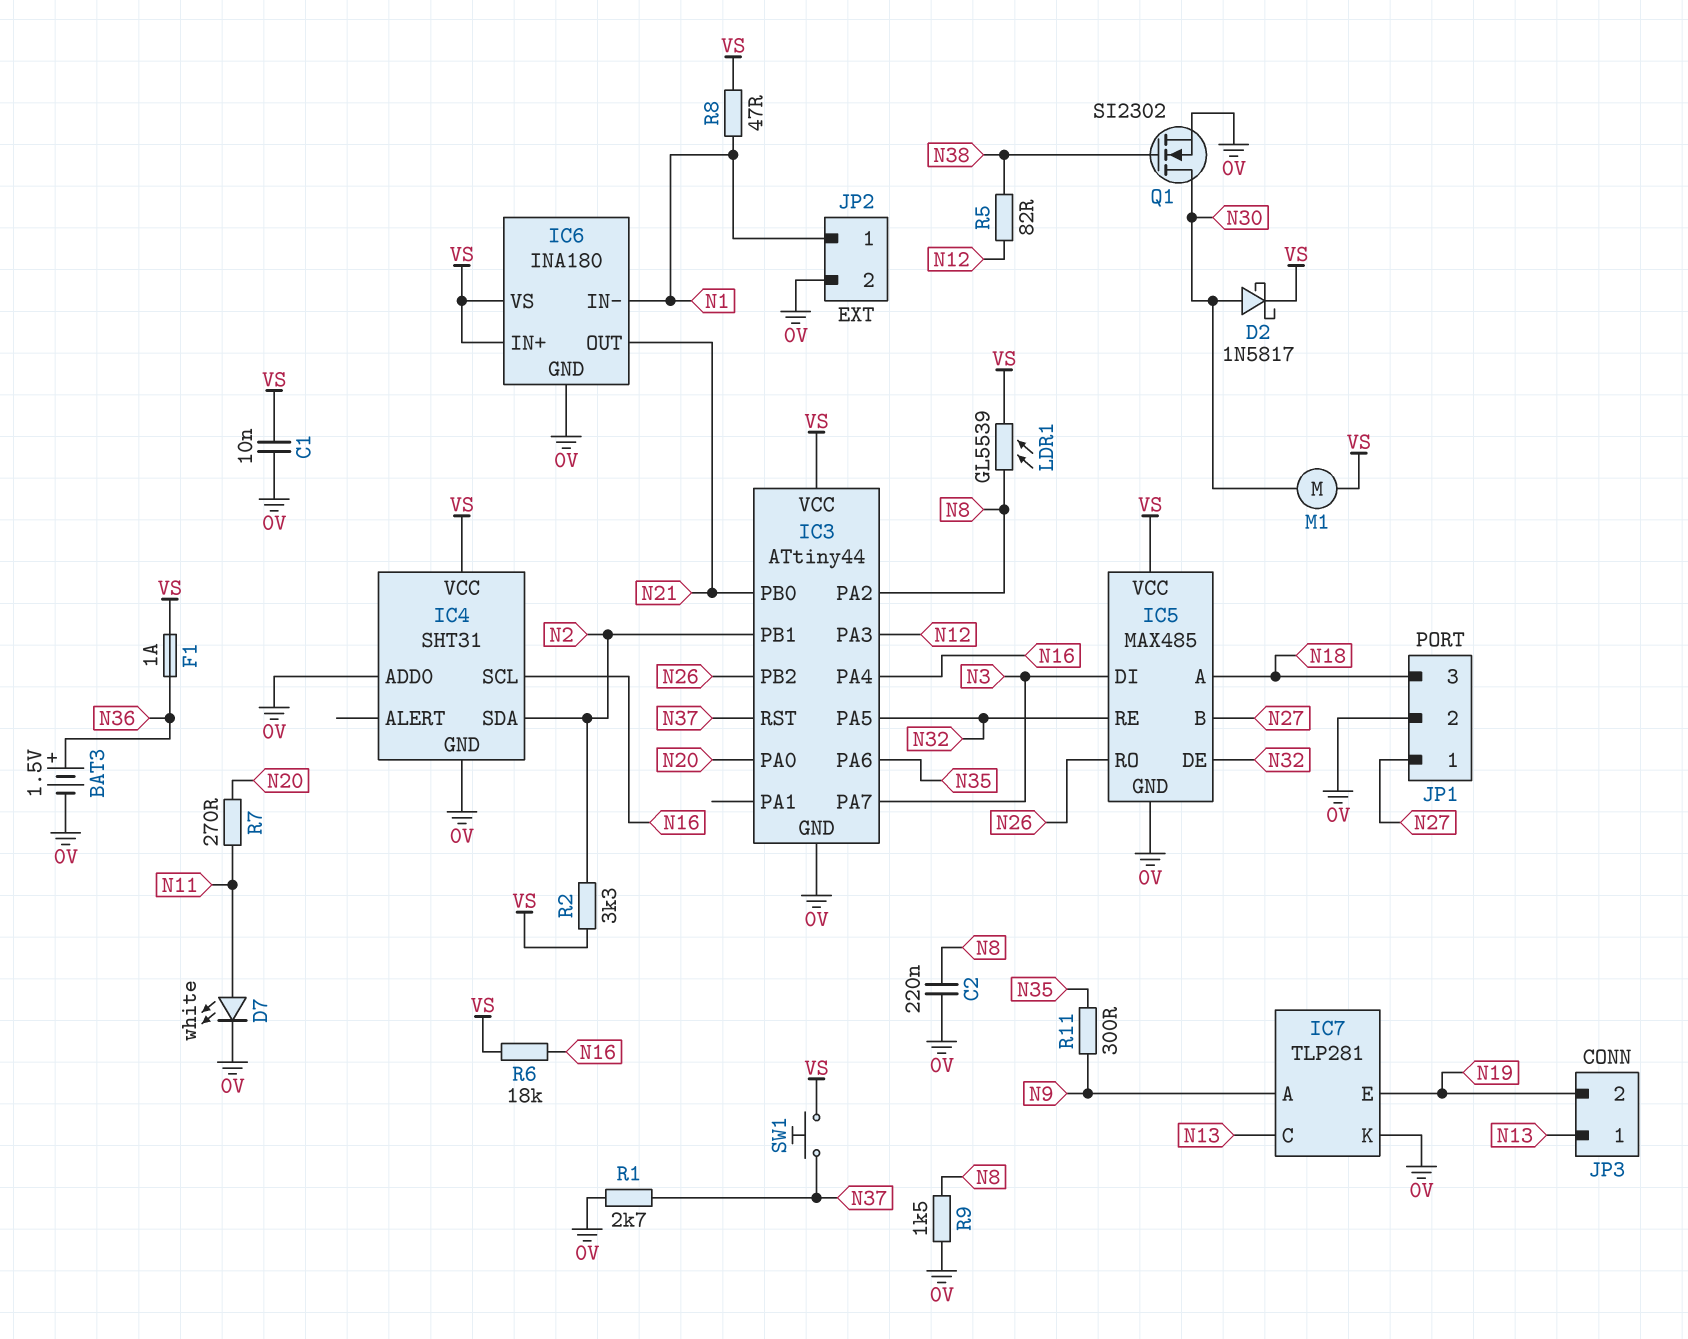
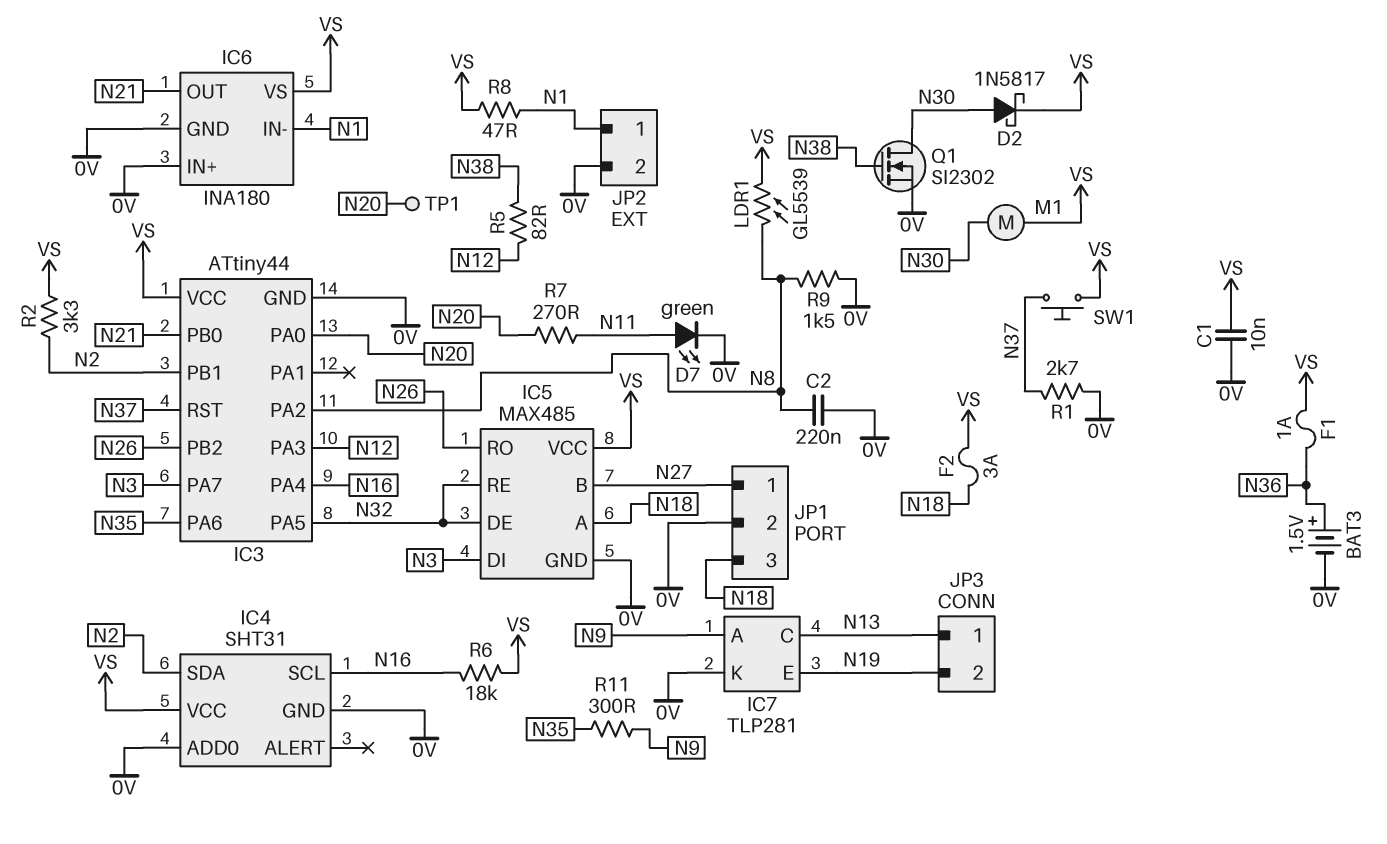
D7: LED white (A N11, K 0V) -> LED green (A N11, K 0V)
F2: none -> 3A (N18, VS)
IC6 pin IN+: VS -> 0V
TP1: none -> test point (N20)

